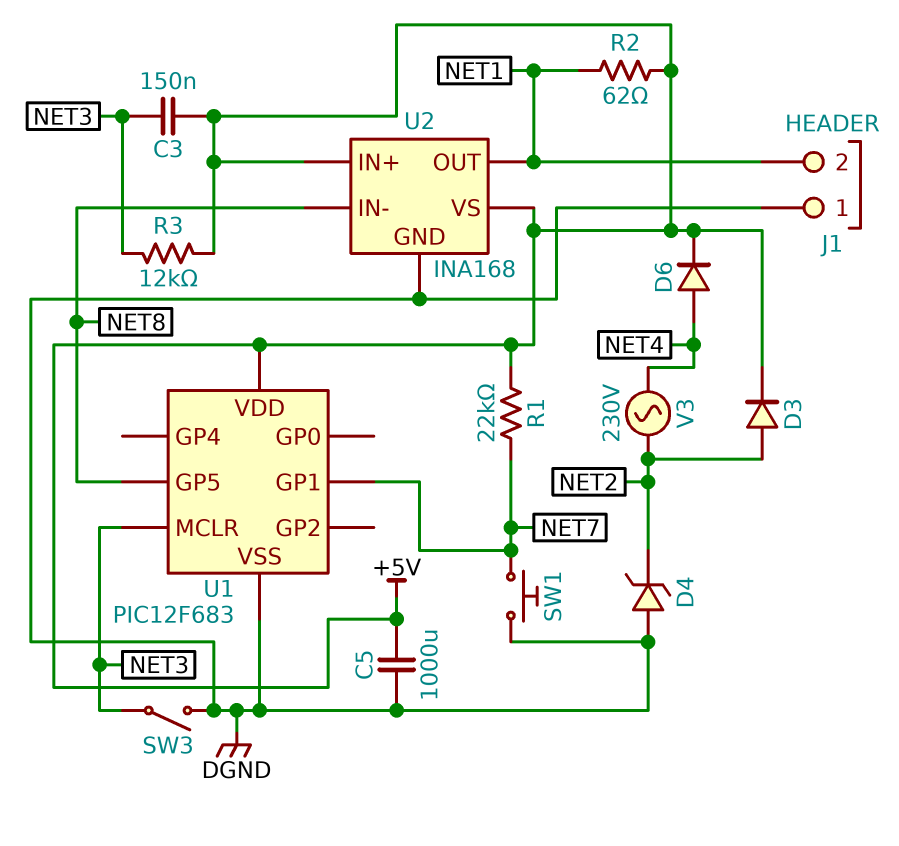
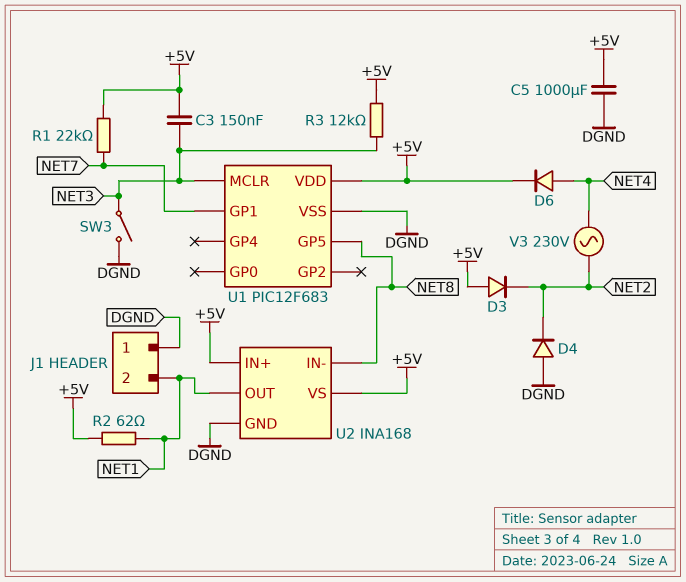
D3: diode (A NET2, K +5V) -> diode (A +5V, K NET2)
D4: zener (A DGND, K NET2) -> diode (A DGND, K NET2)
SW1: button (DGND, NET7) -> none

